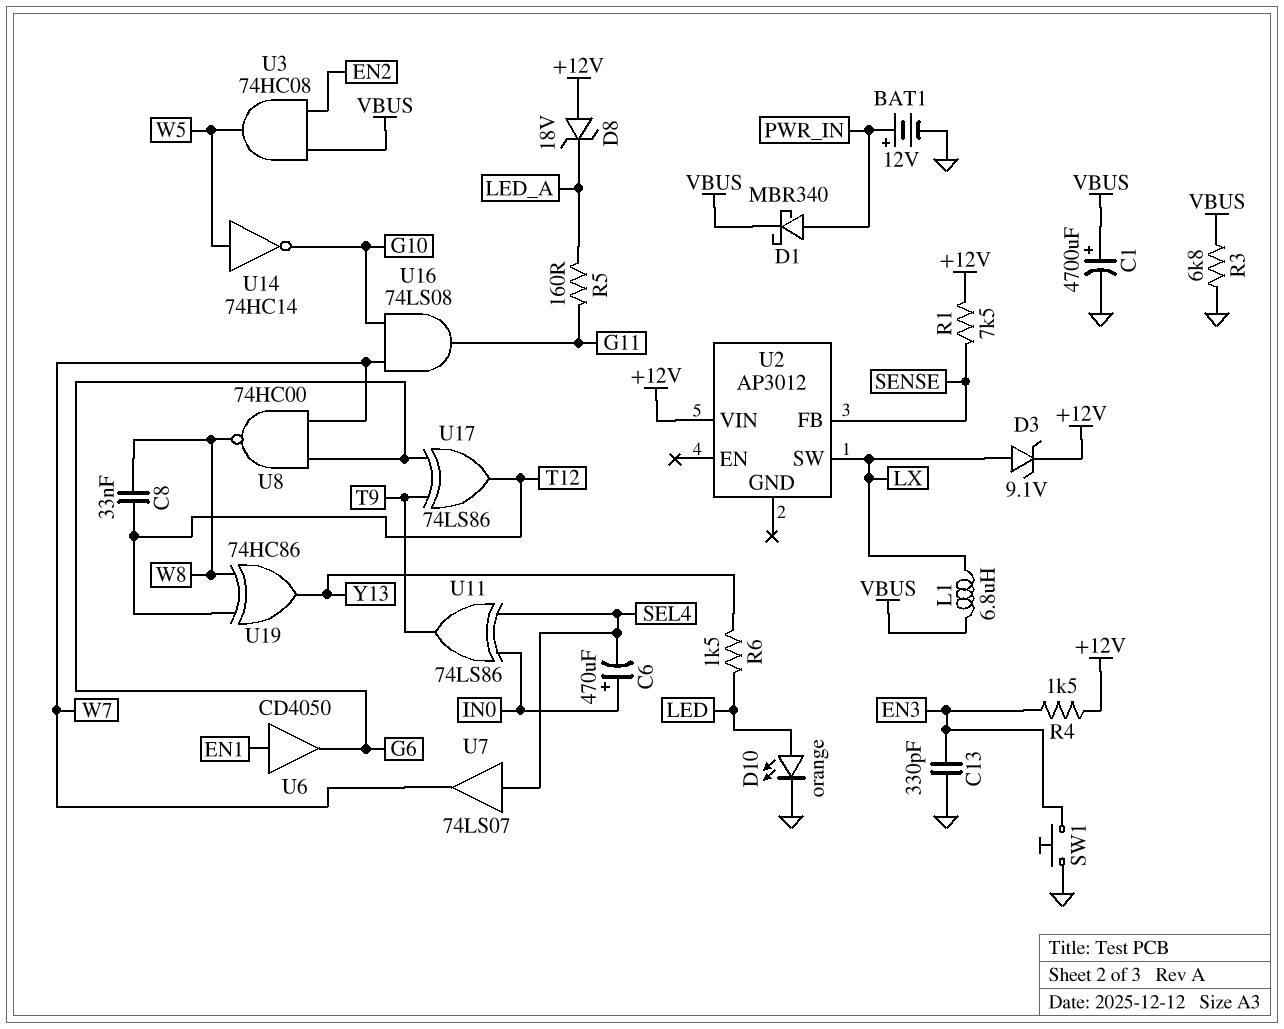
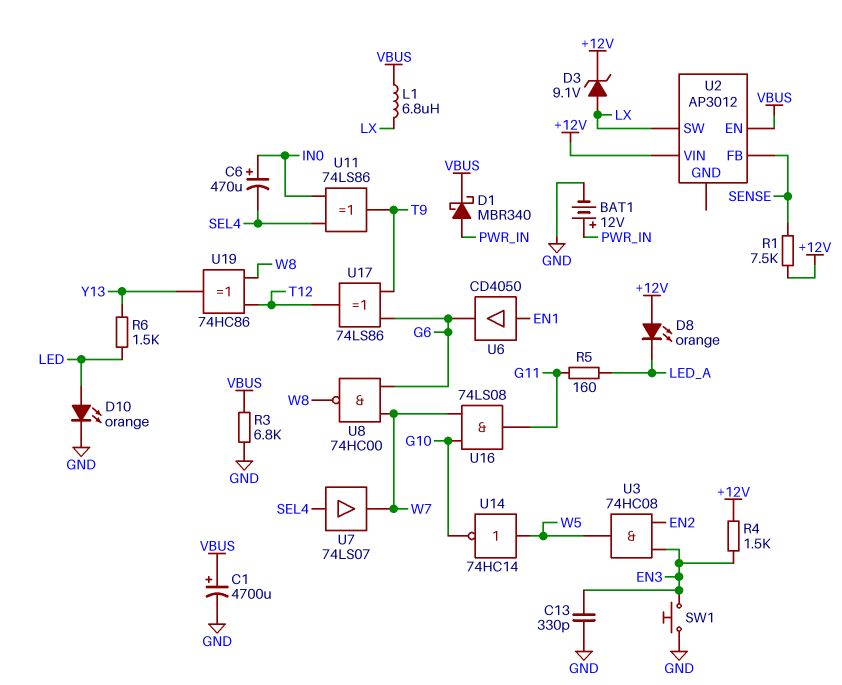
C8: 33nF (T12, W8) -> none
D8: zener 18V (A +12V, K LED_A) -> LED orange (A +12V, K LED_A)
U2 pin EN: none -> VBUS
U3: AND 74HC08 (in EN2, in VBUS, out W5) -> AND 74HC08 (in EN2, in EN3, out W5)

